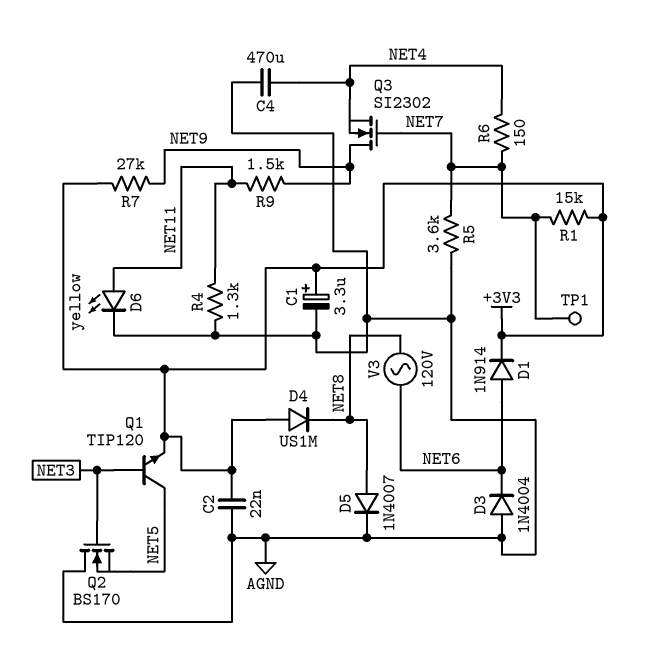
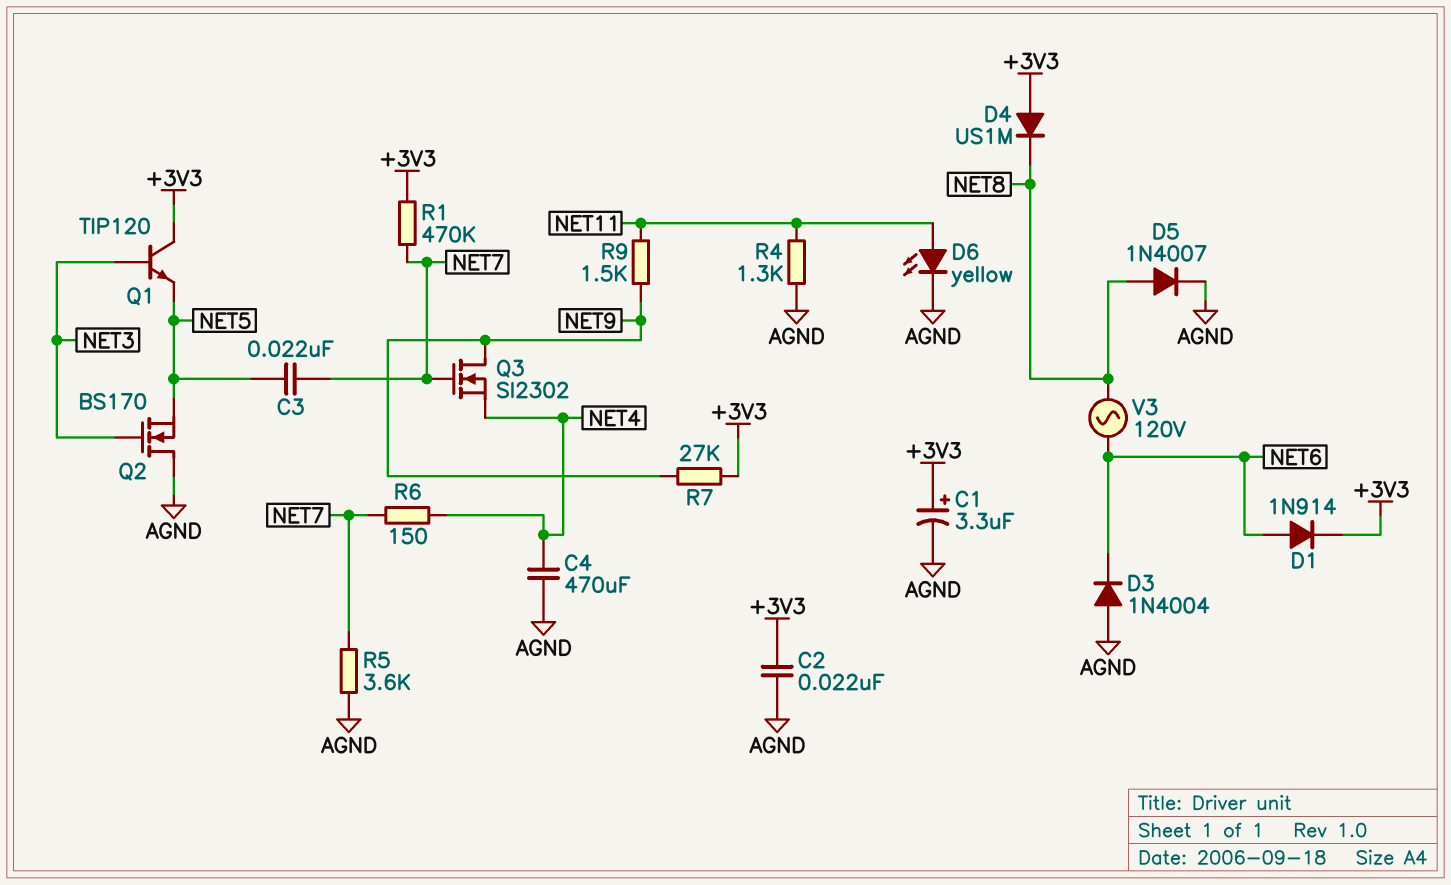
C3: none -> 22nF (NET5, NET7)
Q1: NPN TIP120 (B NET3, C NET5, E +3V3) -> NPN TIP120 (B NET3, C +3V3, E NET5)
R1: 15k (+3V3, NET7) -> 470k (+3V3, NET7)
TP1: test point (NET7) -> none

